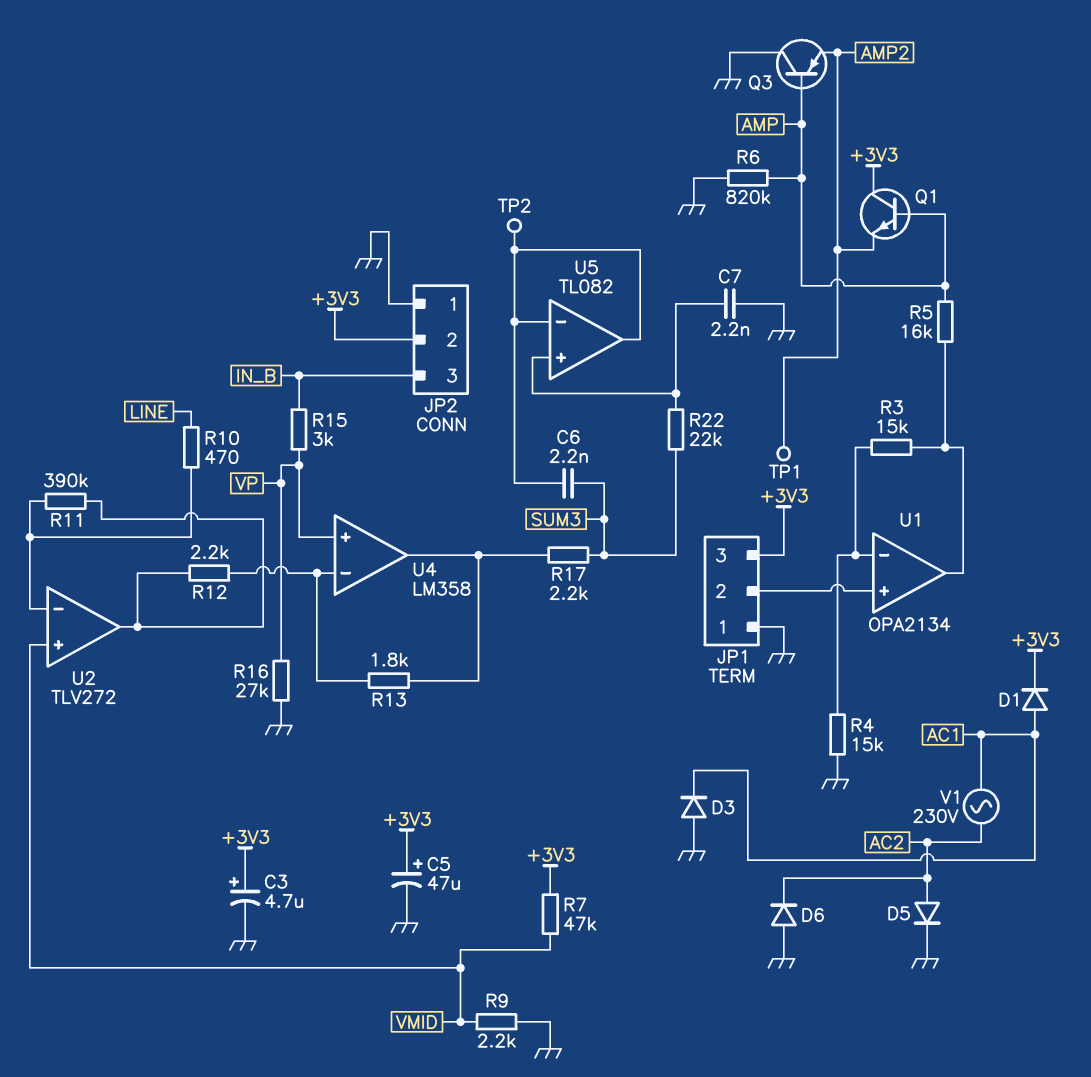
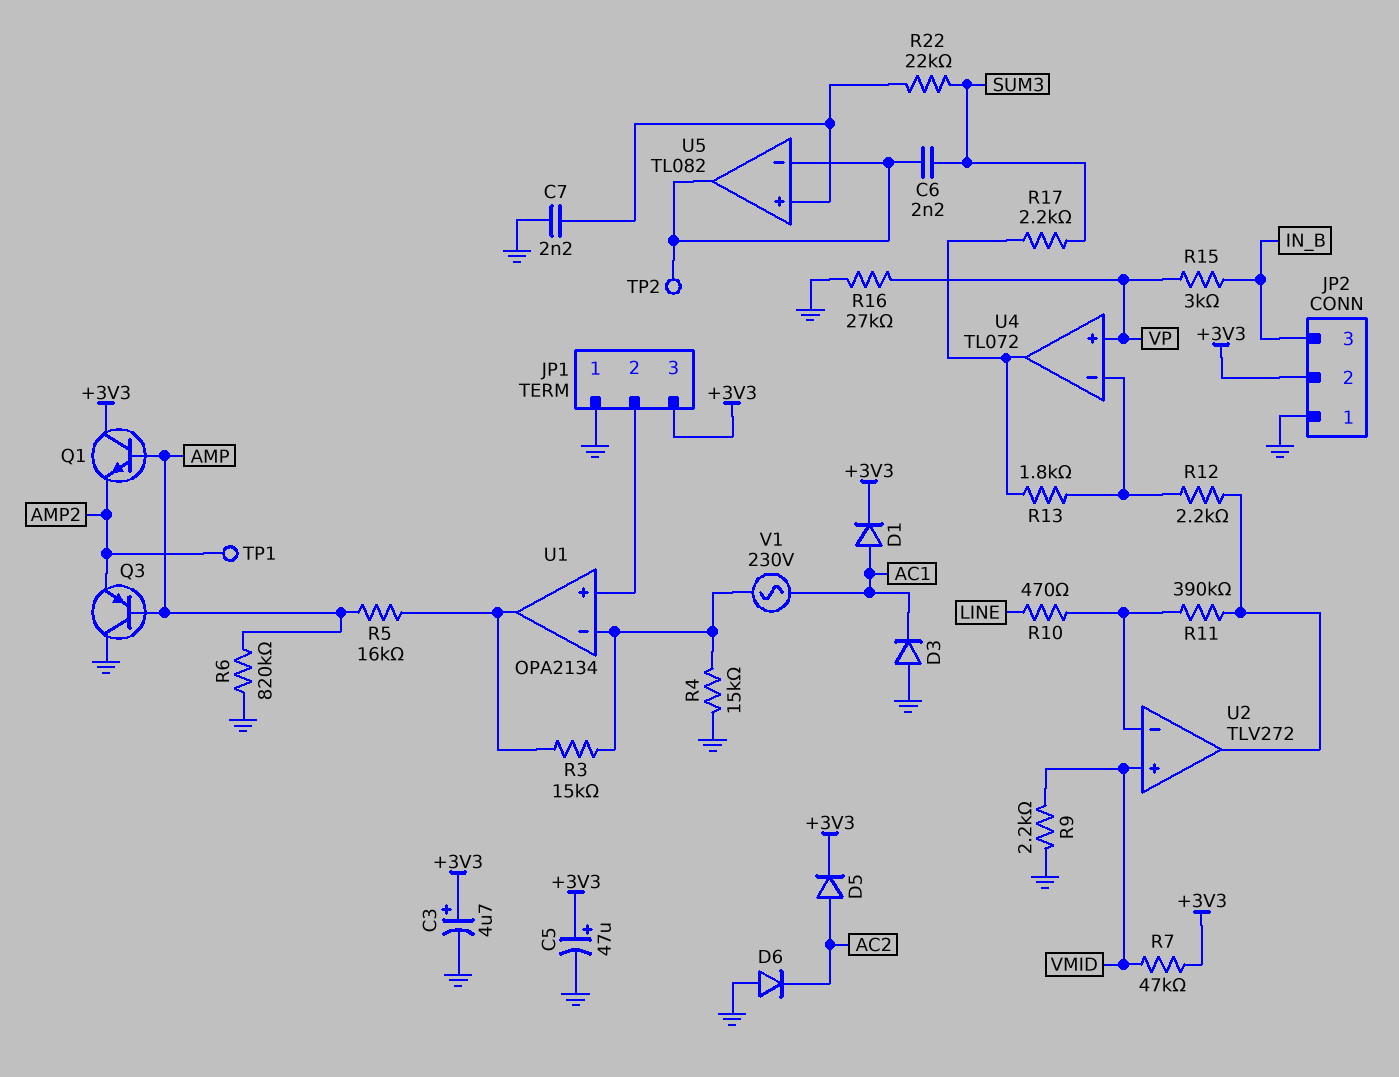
D5: diode (A AC2, K GND) -> diode (A AC2, K +3V3)
U4: LM358 -> TL072
V1: AC 230V (AC1, AC2) -> AC 230V (AC1, U1/in-)

